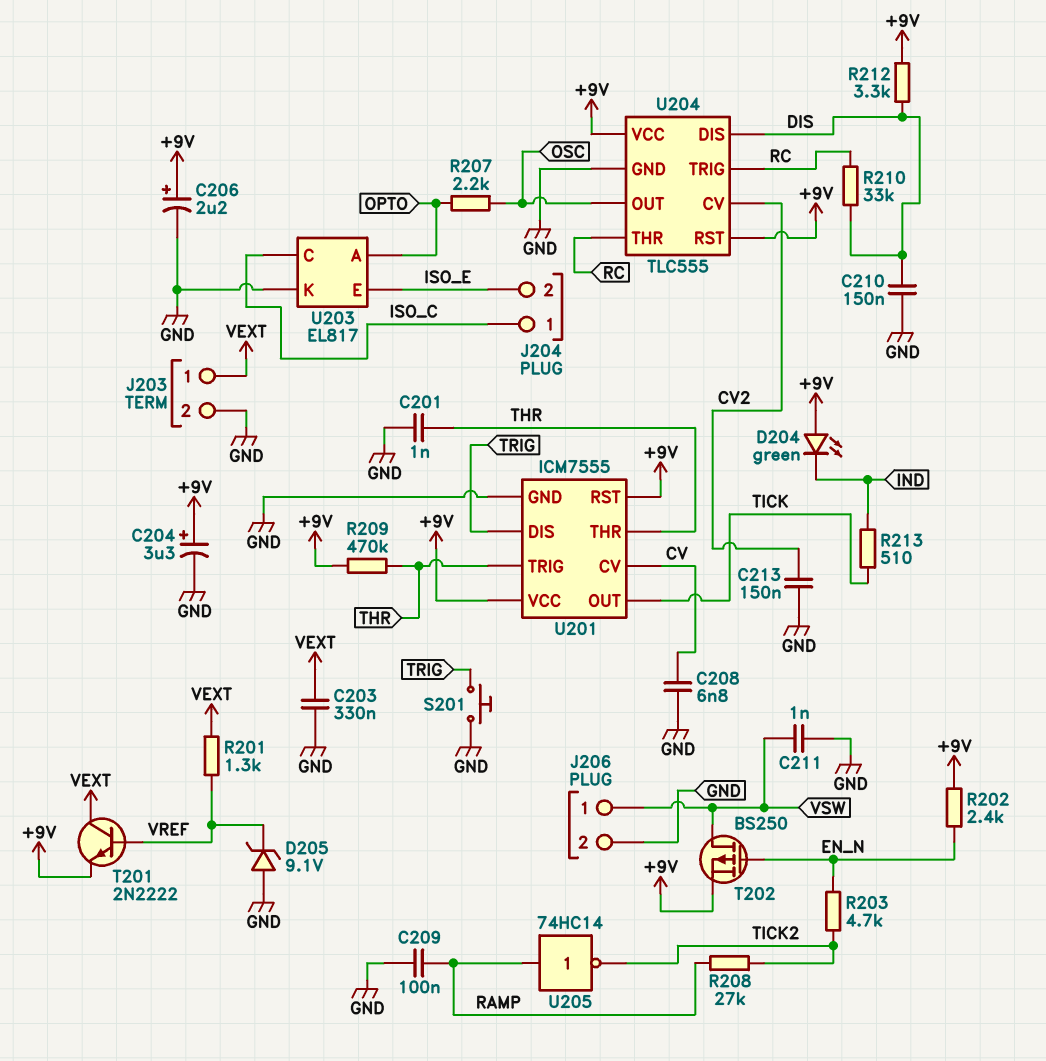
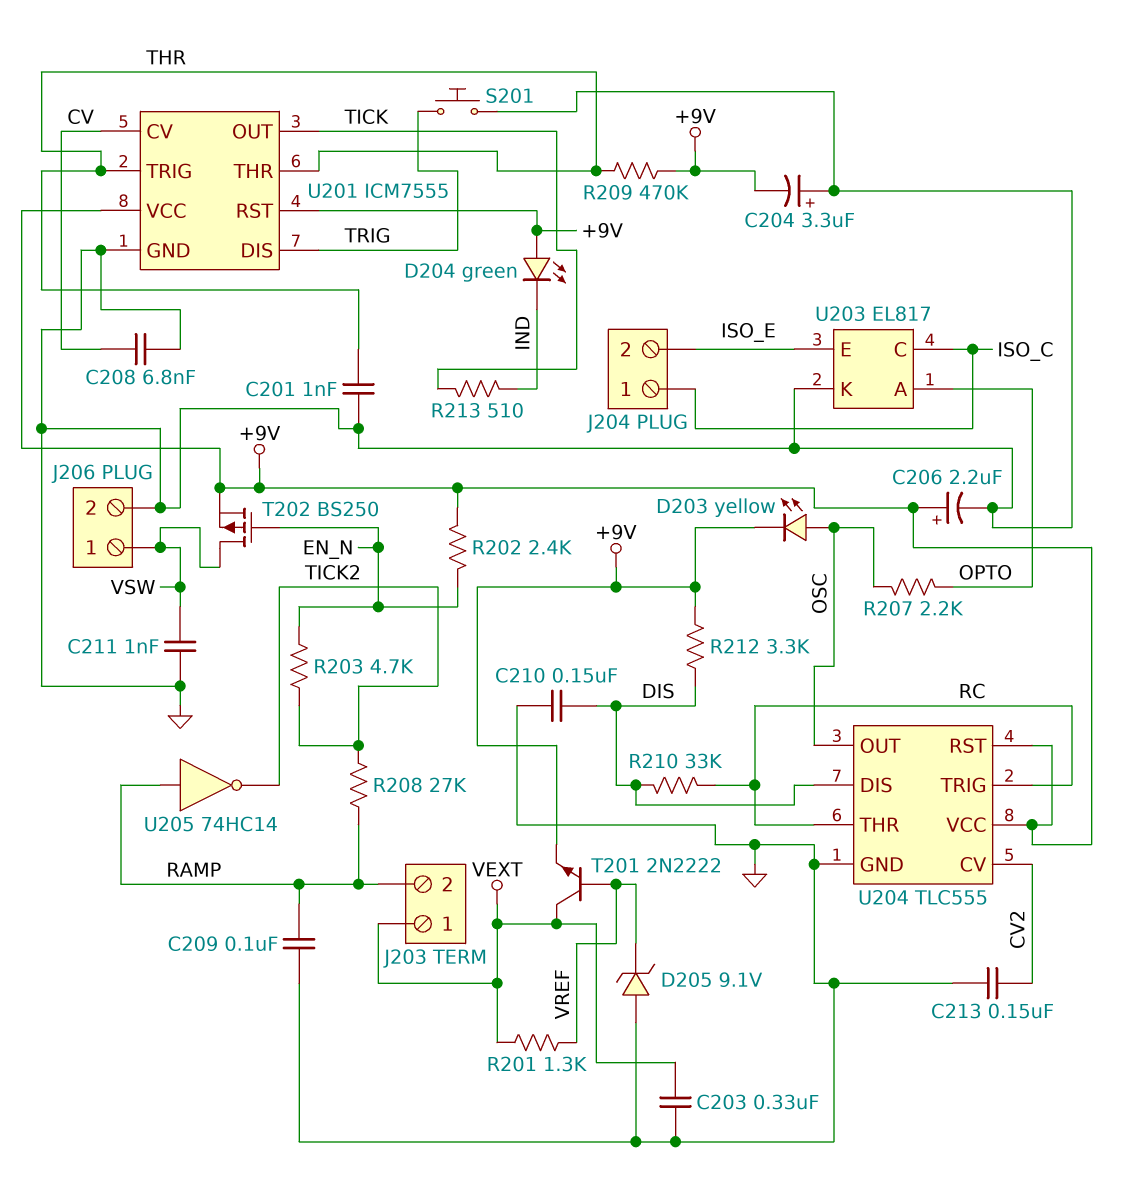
C204: 3.3uF (plus +9V, minus GND) -> 3.3uF (plus GND, minus +9V)
D203: none -> LED yellow (A OSC, K +9V)
J203 pin 2: GND -> RAMP

